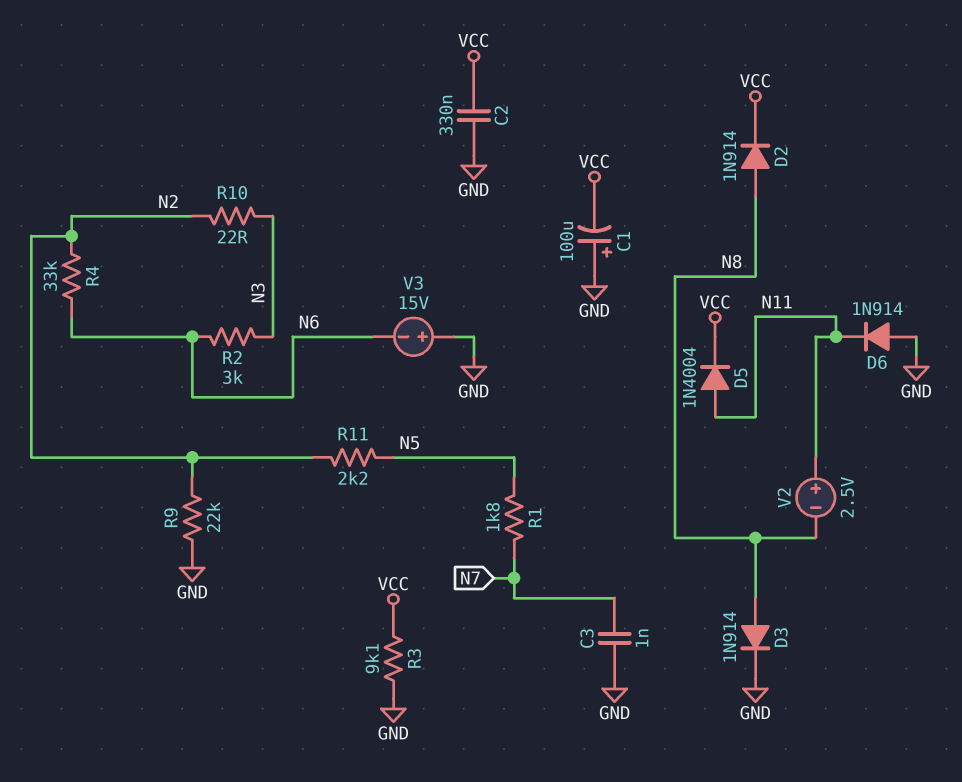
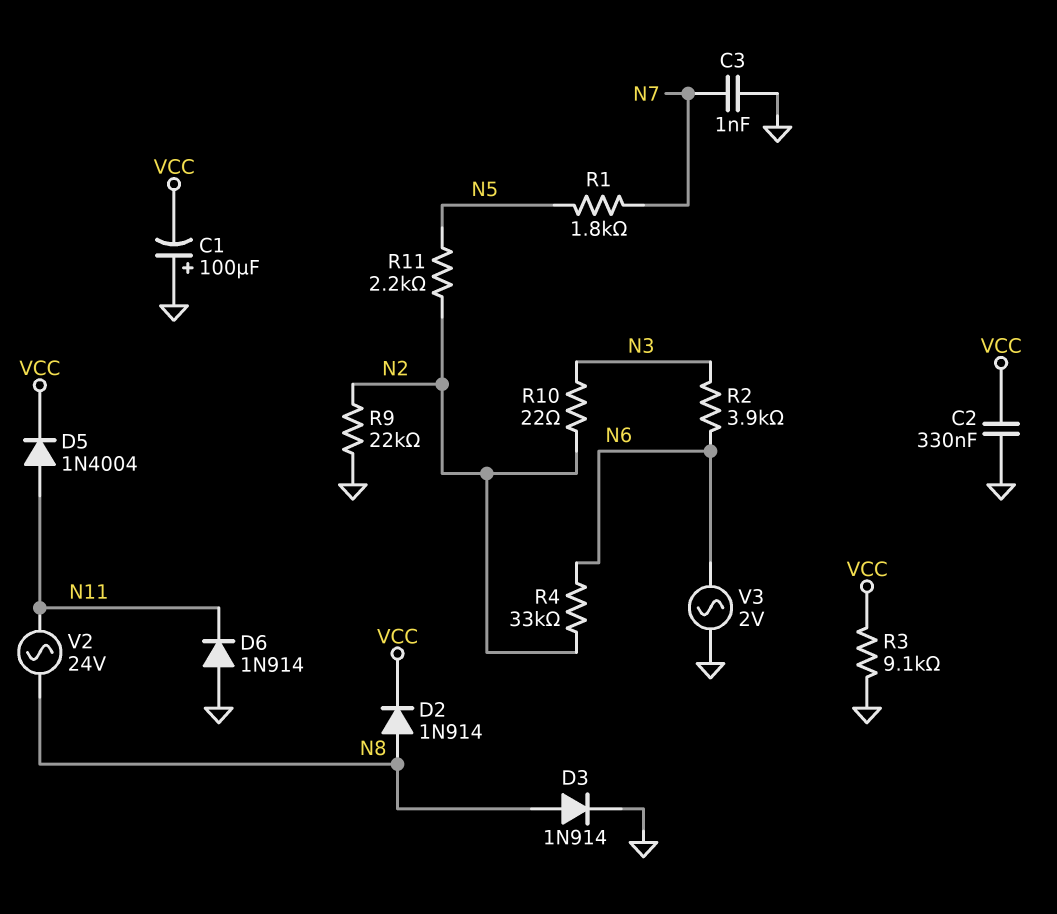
R2: 3k (N3, N6) -> 3.9k (N3, N6)
V2: 2.5V (plus N11, minus N8) -> AC 24V (N8, N11)
V3: 15V (plus GND, minus N6) -> AC 2V (GND, N6)

